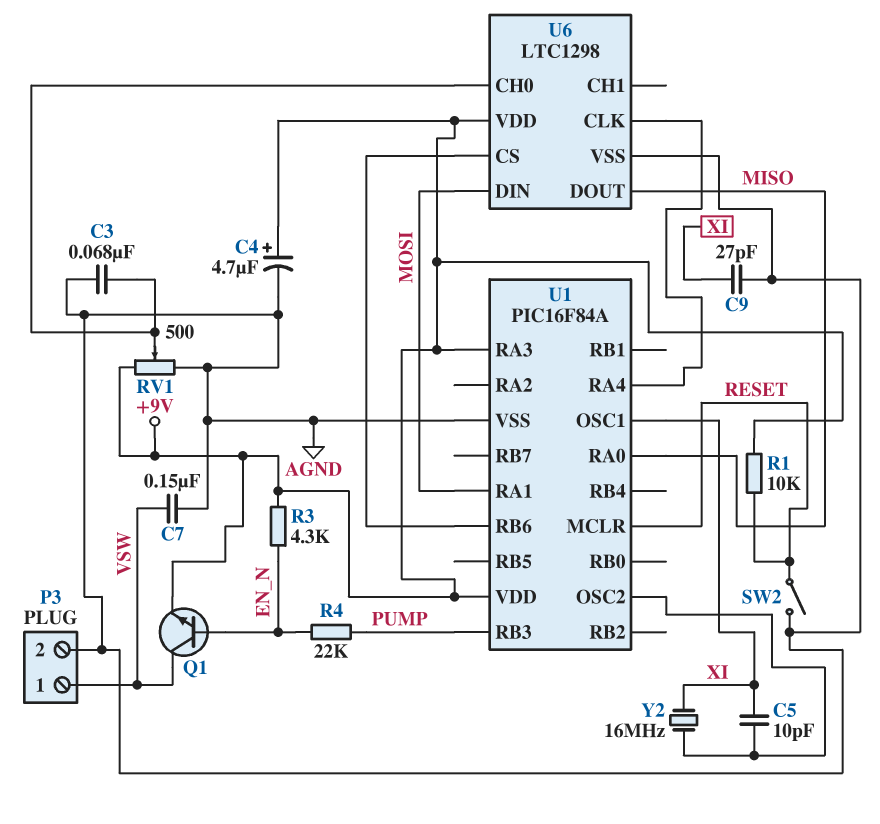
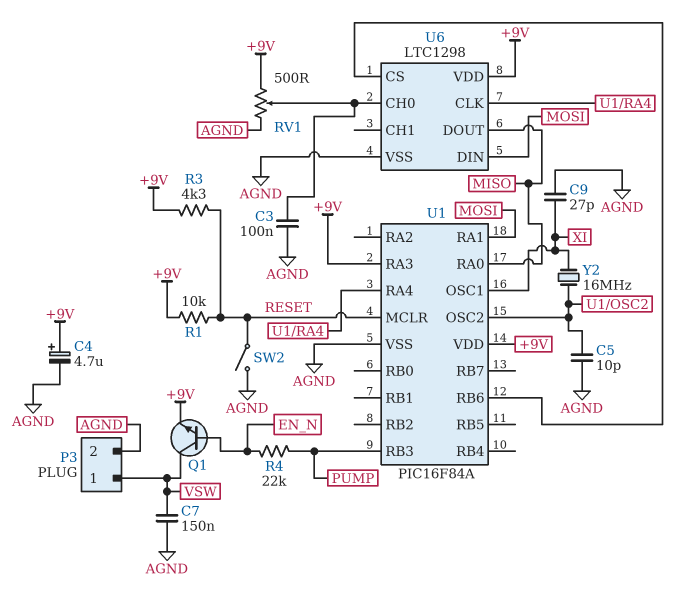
C3: 68nF (AGND, U6/CH0) -> 100nF (AGND, U6/CH0)
C5: 10pF (U1/OSC2, XI) -> 10pF (AGND, U1/OSC2)
R3: 4.3k (+9V, EN_N) -> 4.3k (+9V, RESET)

